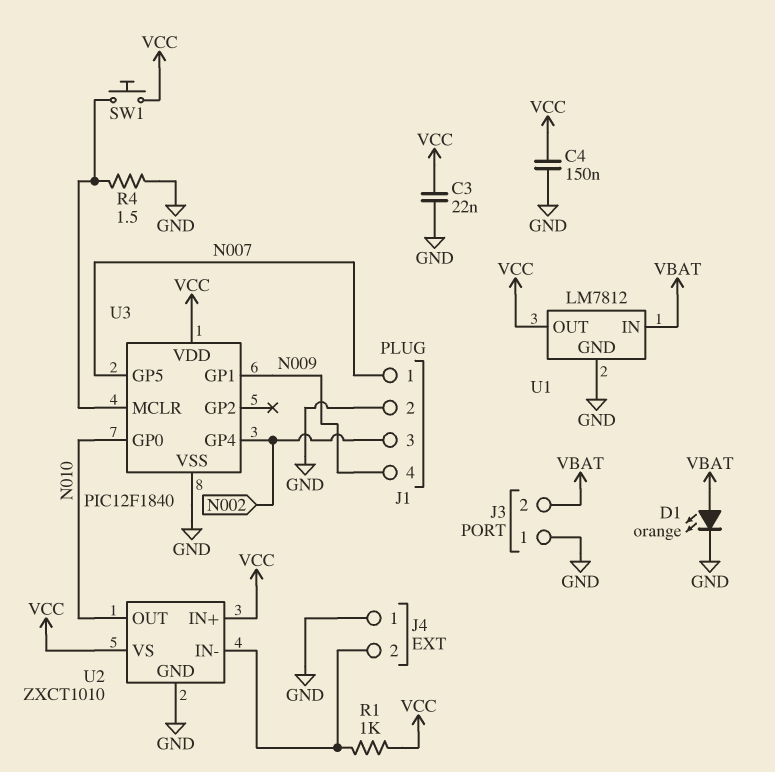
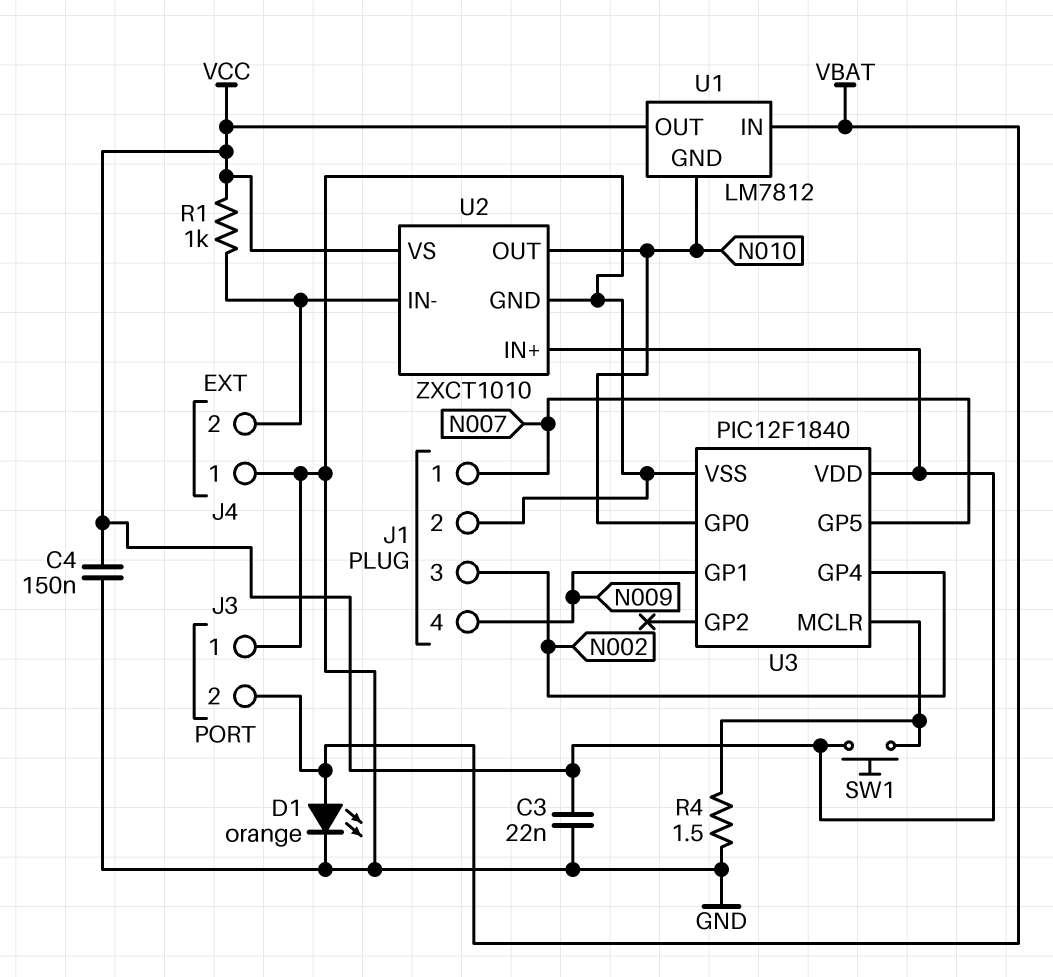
U1 pin GND: GND -> N010

